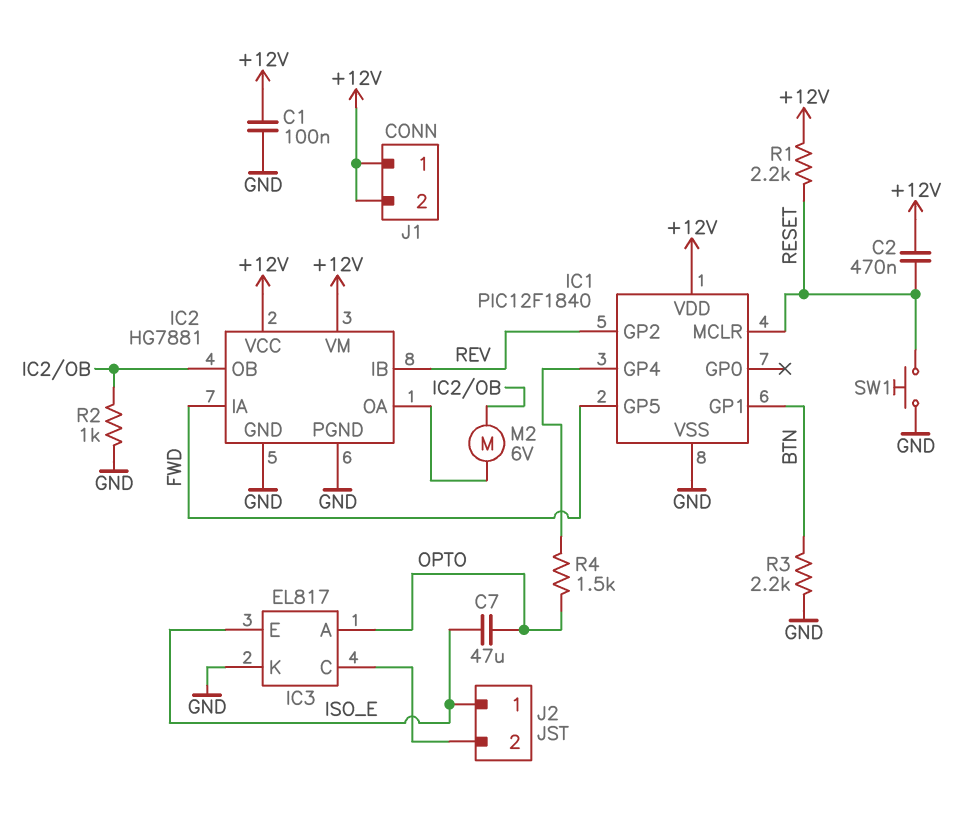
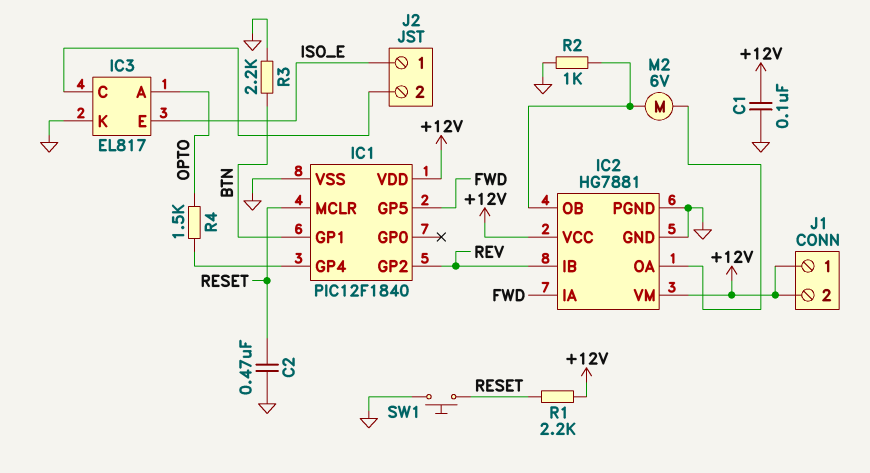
C2: 470nF (+12V, RESET) -> 470nF (GND, RESET)
C7: 47uF (ISO_E, OPTO) -> none

